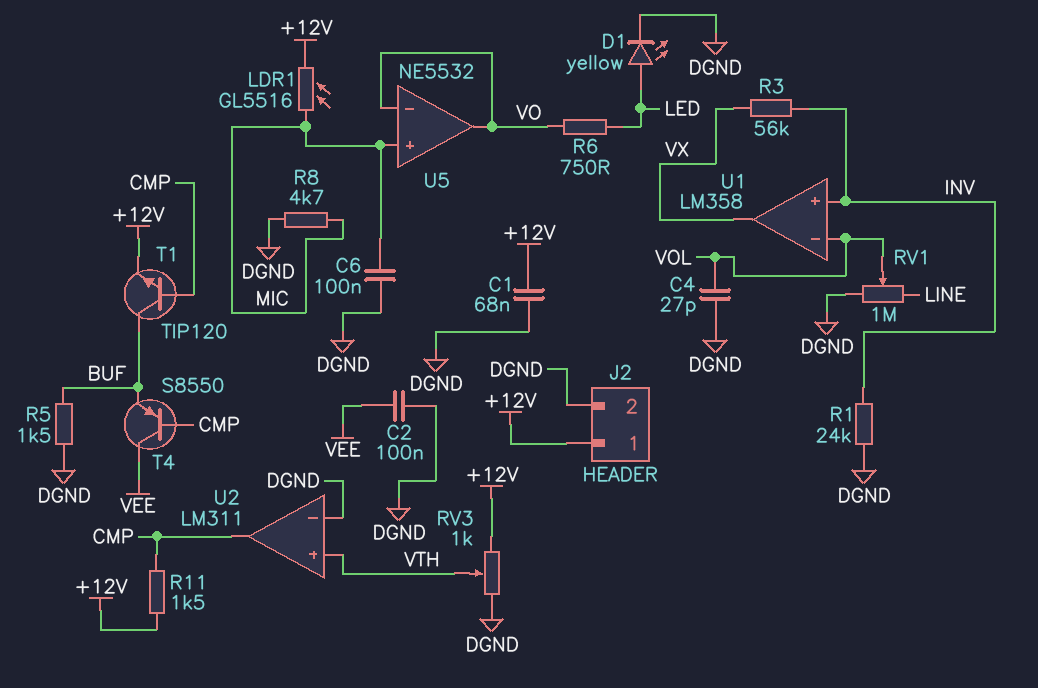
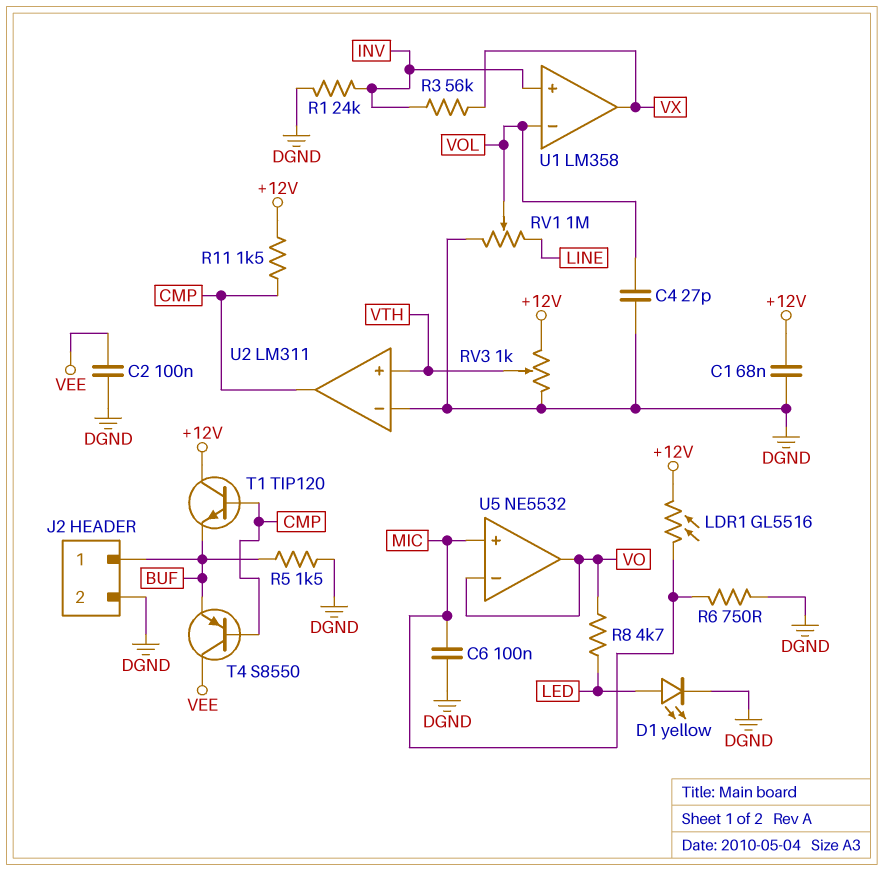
J2 pin 1: +12V -> BUF
R6: 750 (LED, VO) -> 750 (DGND, MIC)
R8: 4.7k (DGND, MIC) -> 4.7k (LED, VO)
T1: NPN TIP120 (B CMP, C BUF, E +12V) -> NPN TIP120 (B CMP, C +12V, E BUF)

